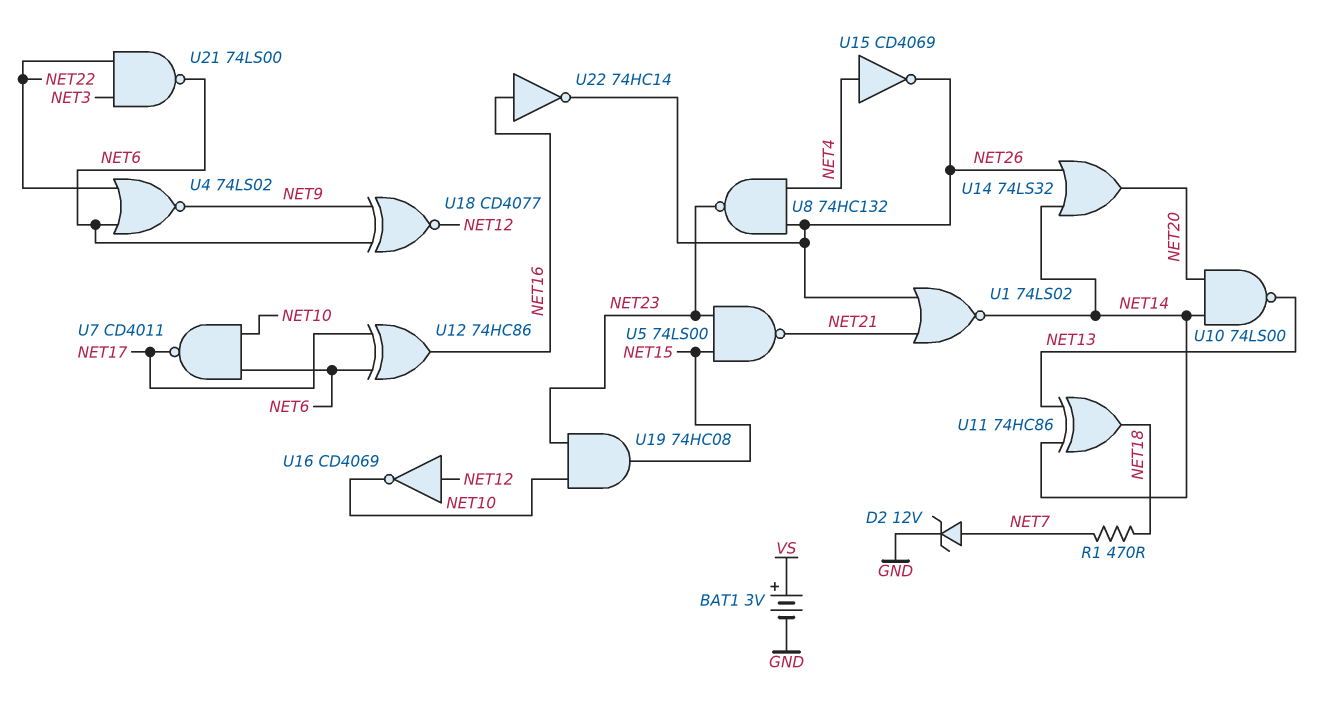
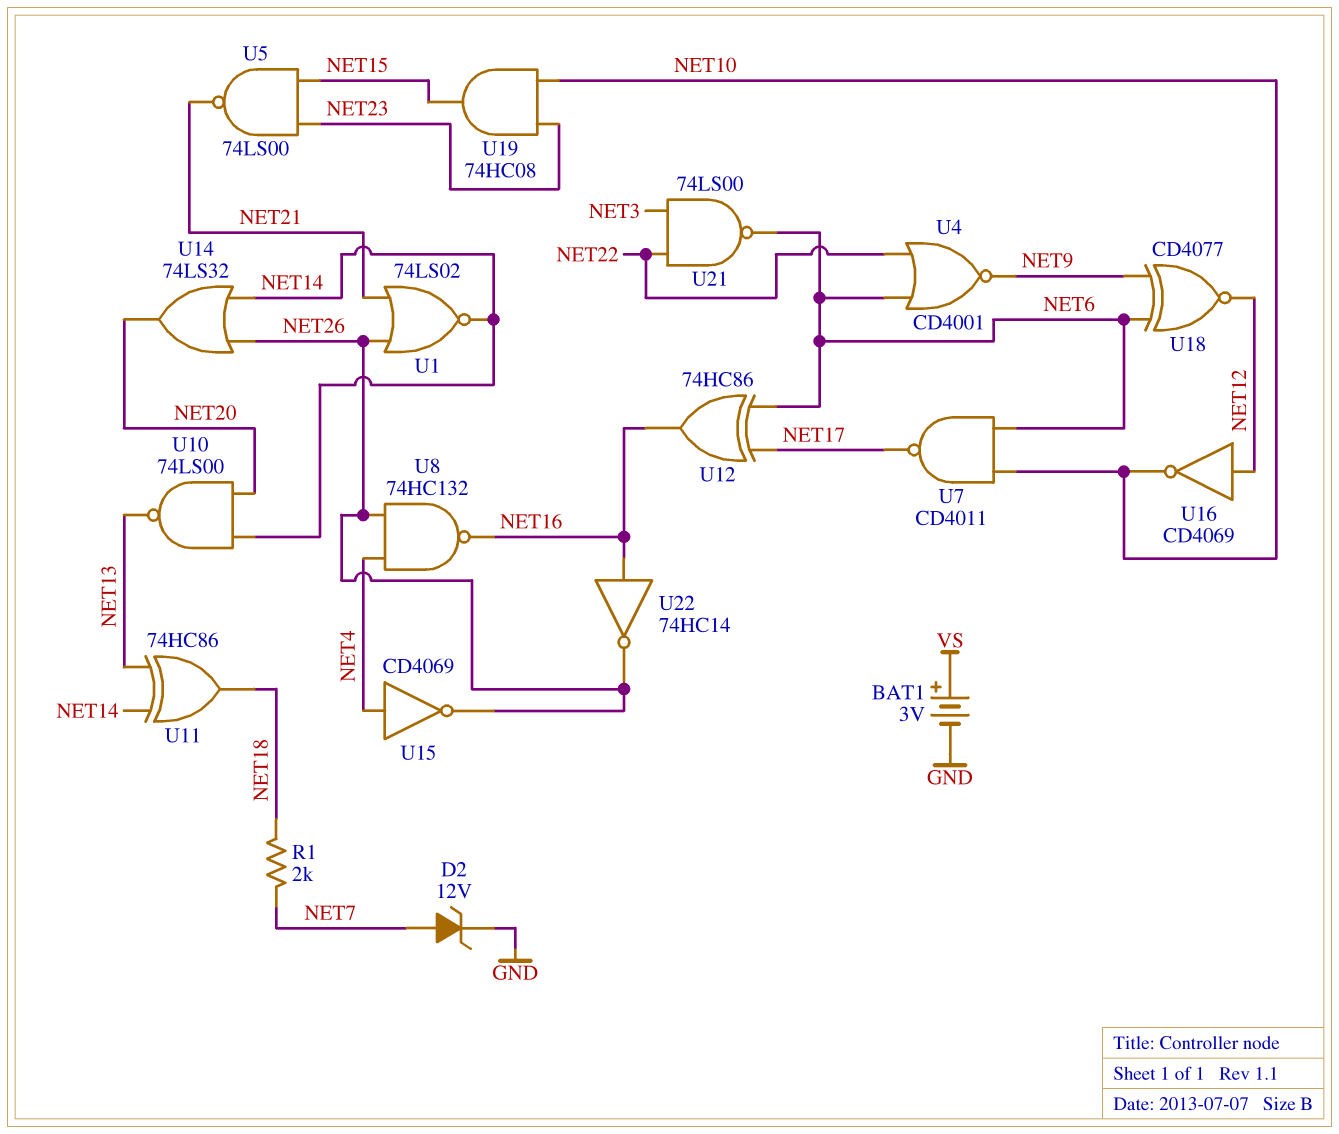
R1: 470 (NET7, NET18) -> 2k (NET7, NET18)
U4: NOR 74LS02 (in NET6, in NET22, out NET9) -> NOR CD4001 (in NET6, in NET22, out NET9)
U8: NAND 74HC132 (in NET4, in NET26, out NET23) -> NAND 74HC132 (in NET4, in NET26, out NET16)

